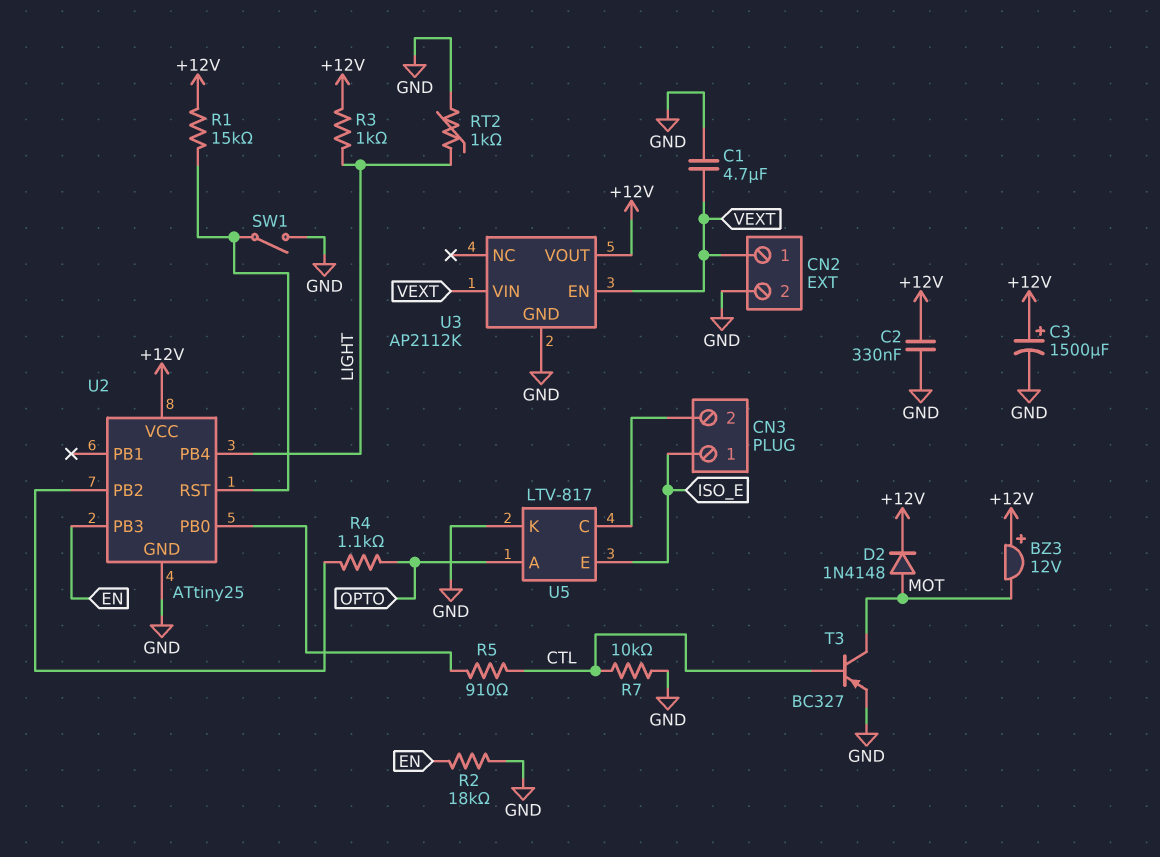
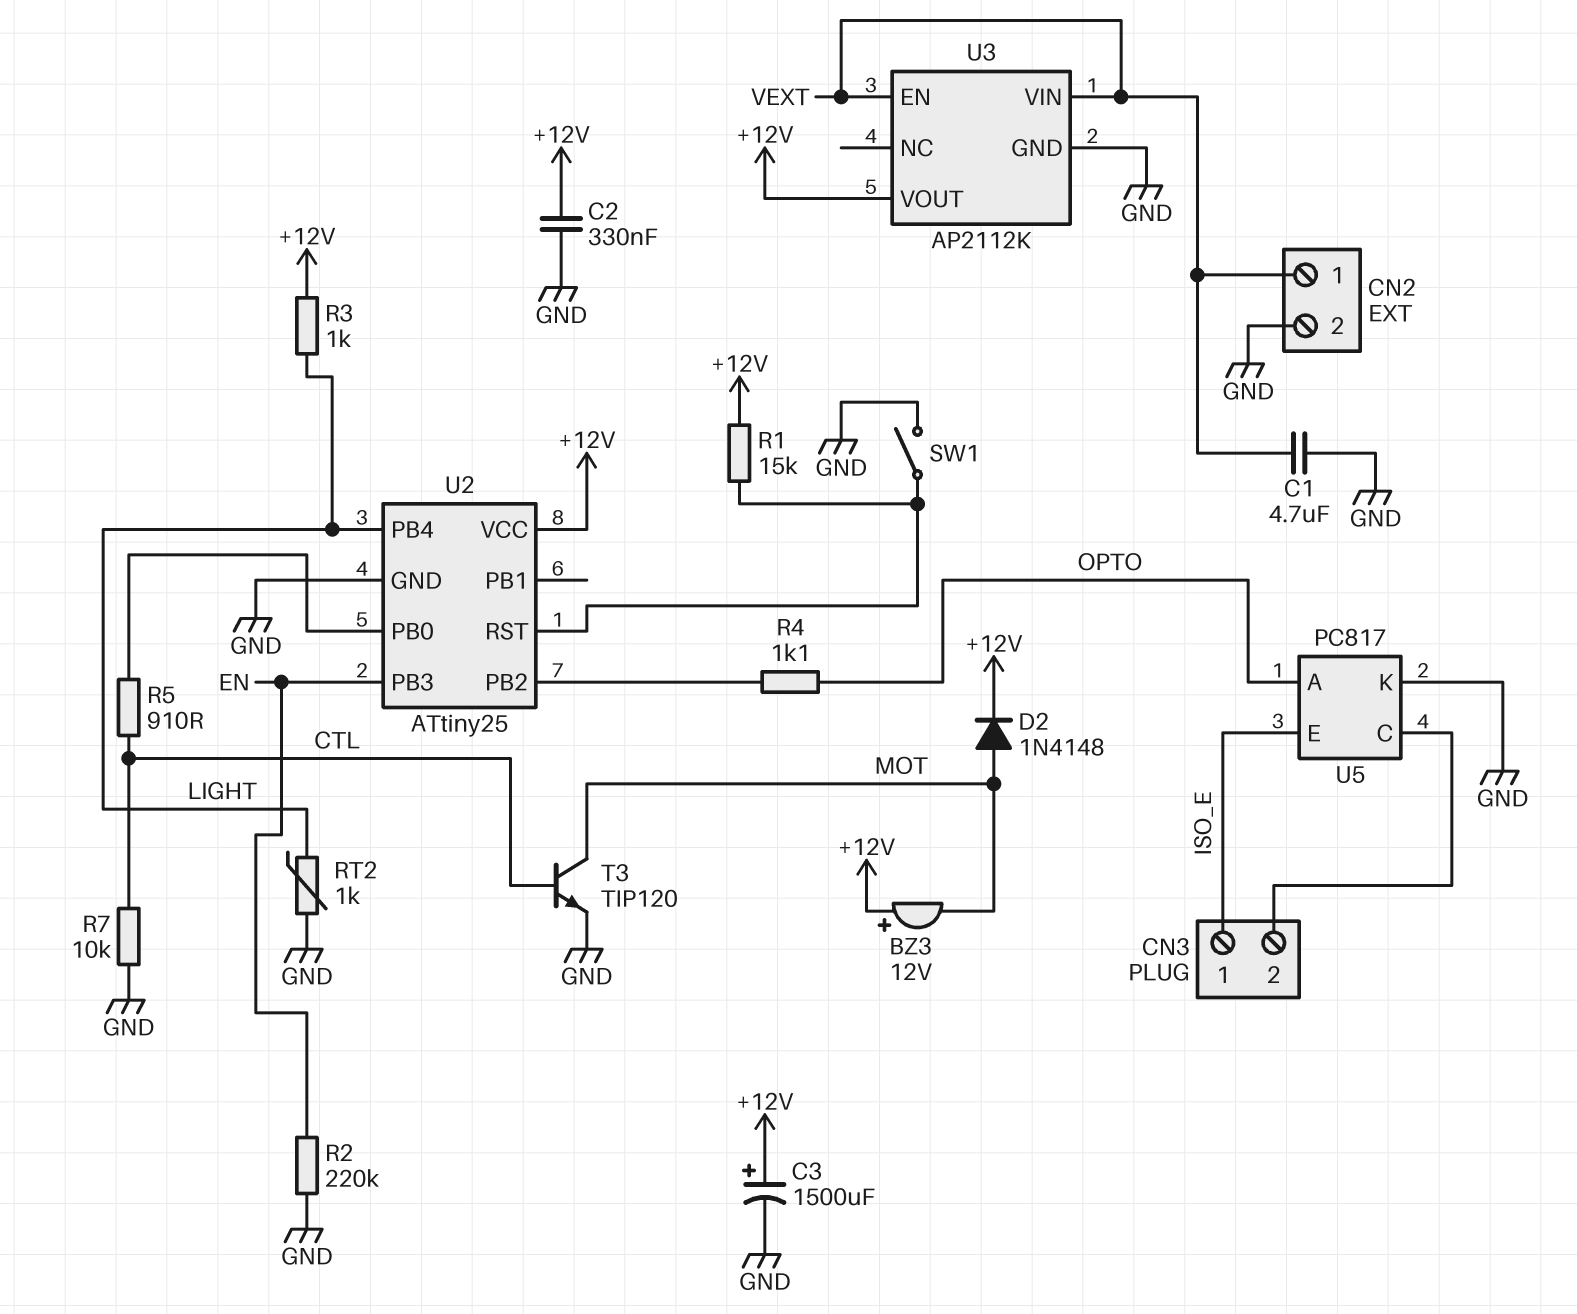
R2: 18k (EN, GND) -> 220k (EN, GND)
T3: PNP BC327 (B CTL, C MOT, E GND) -> NPN TIP120 (B CTL, C MOT, E GND)
U5: LTV-817 -> PC817

